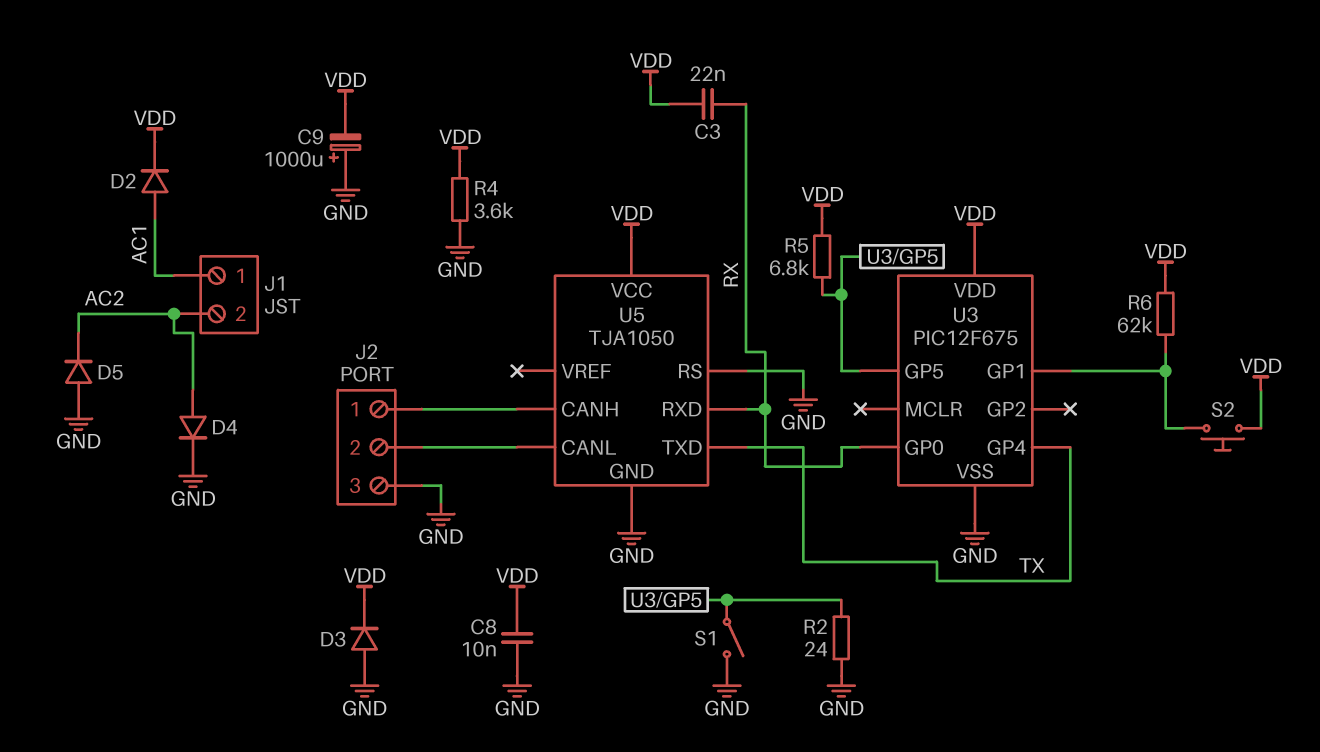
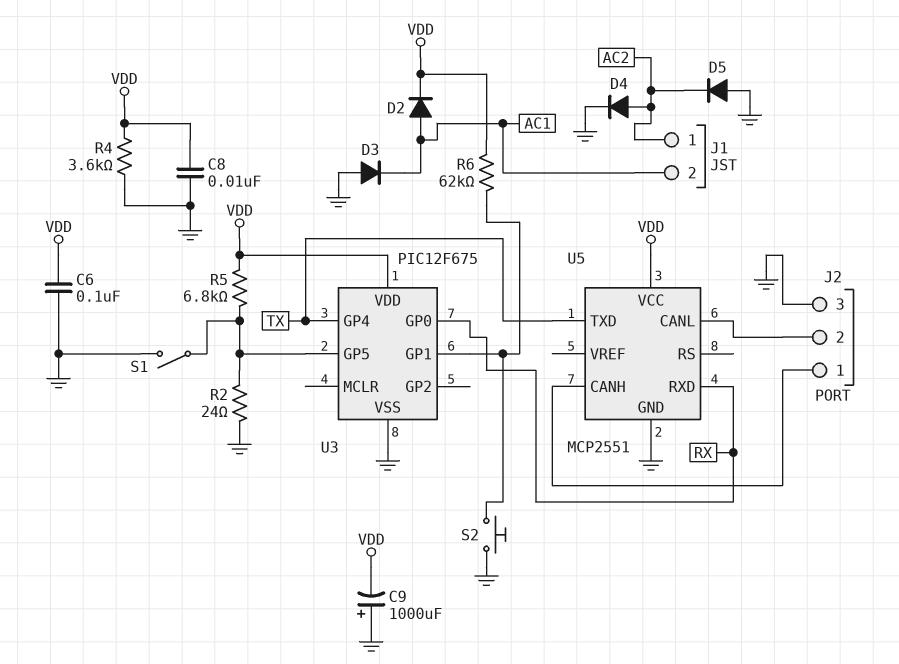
C3: 22nF (RX, VDD) -> none
C6: none -> 100nF (GND, VDD)
D3: diode (A GND, K VDD) -> diode (A GND, K AC1)
J1 pin 1: AC1 -> AC2
J1 pin 2: AC2 -> AC1
S2: button (U3/GP1, VDD) -> button (GND, U3/GP1)
U5: TJA1050 -> MCP2551
U5 pin RS: GND -> none

